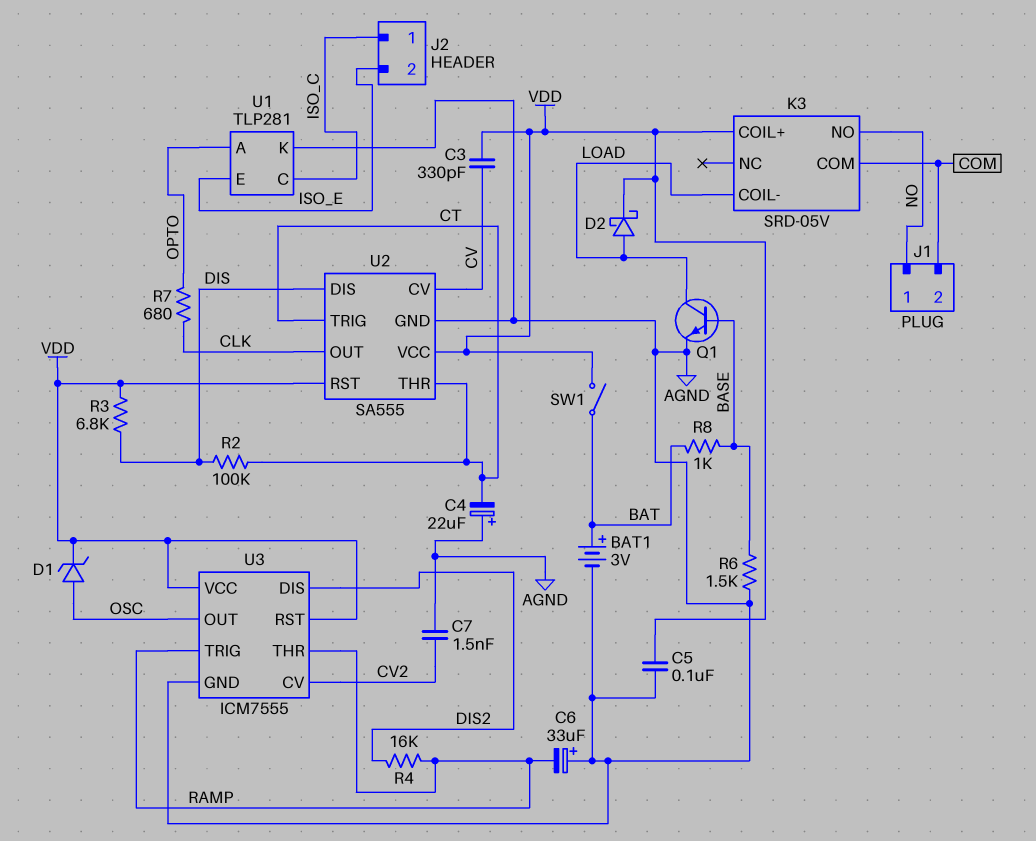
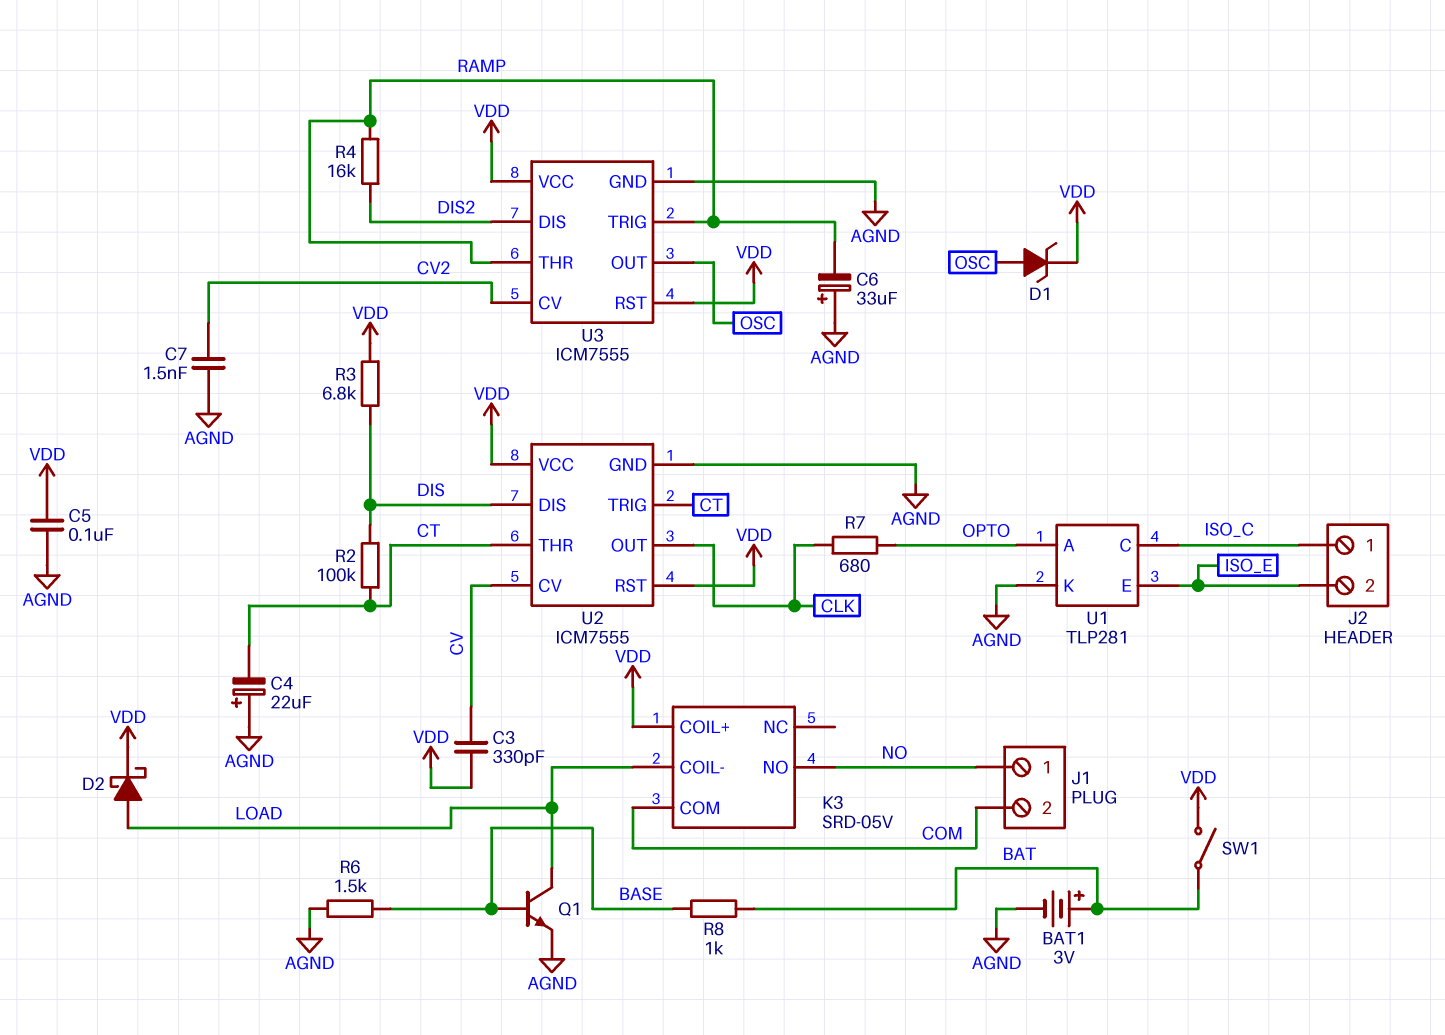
U2: SA555 -> ICM7555

